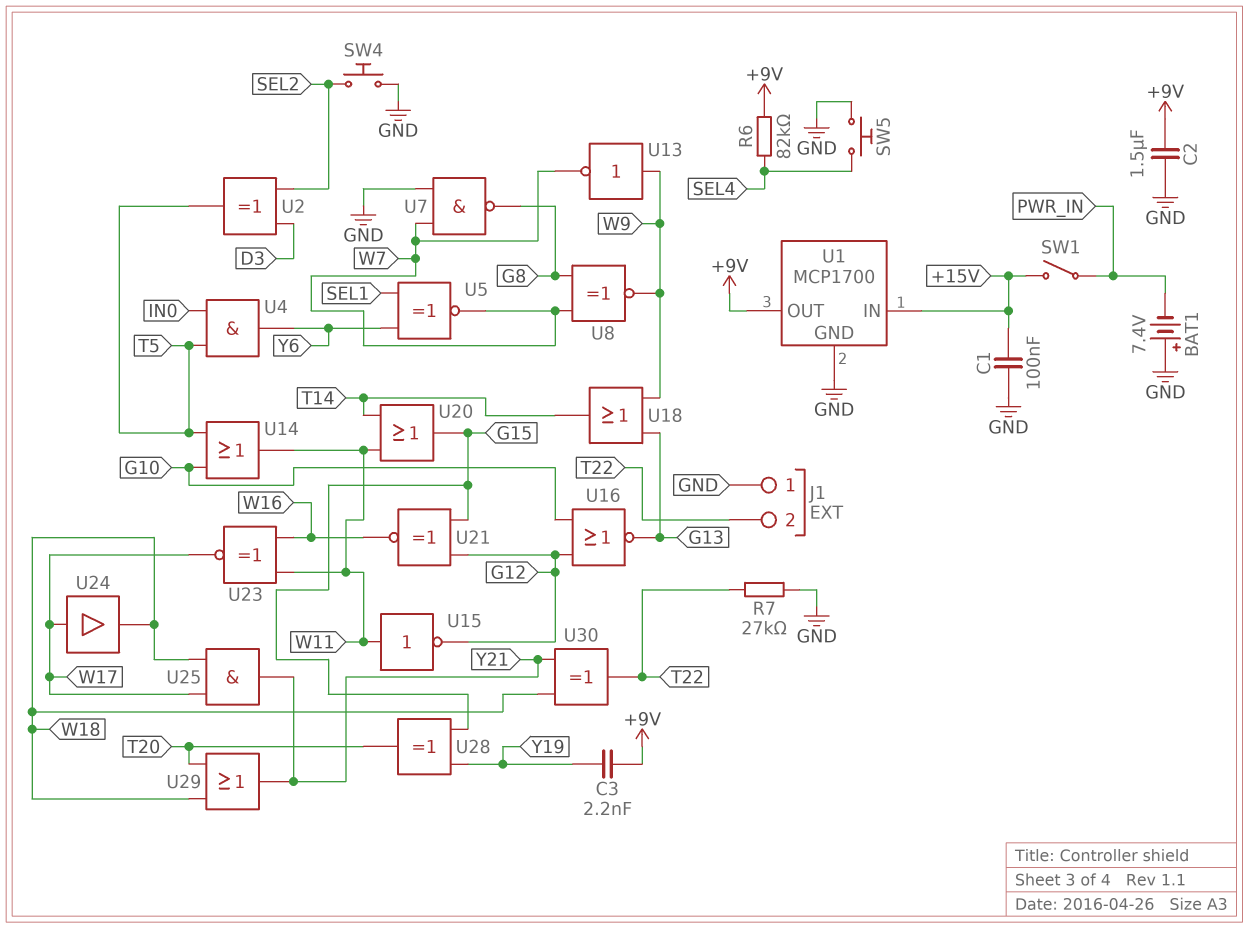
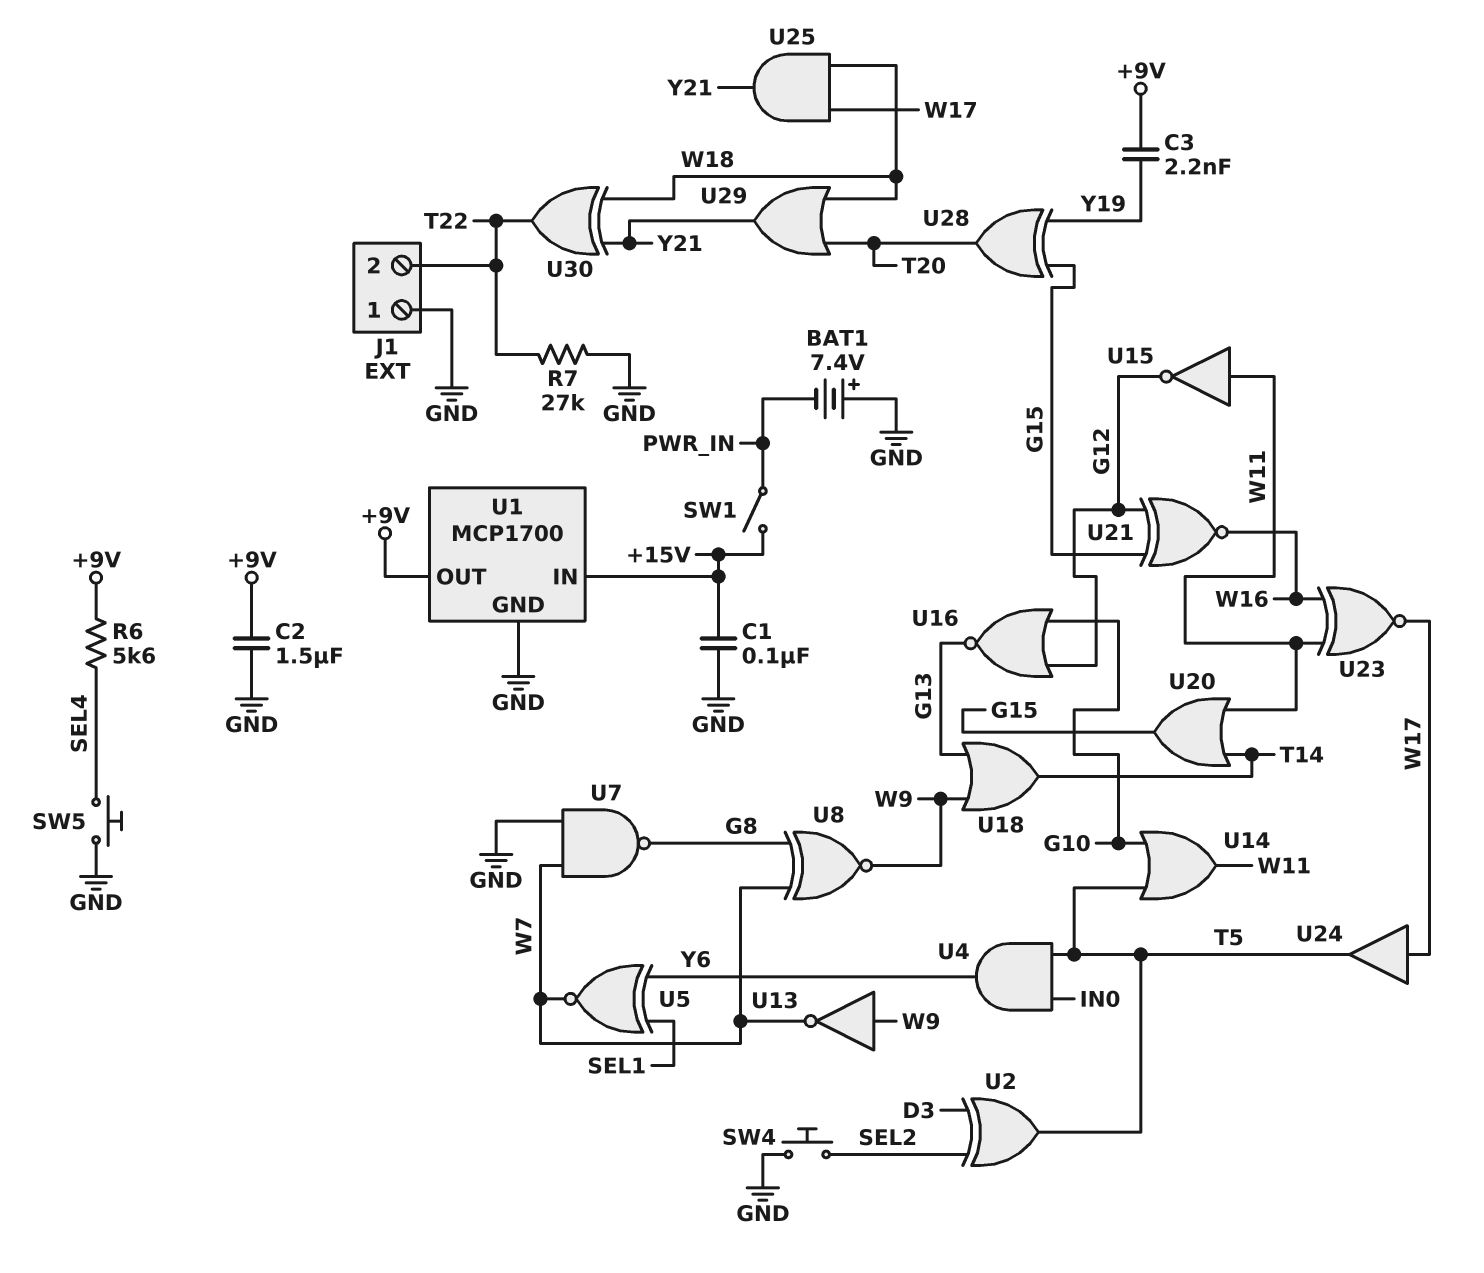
R6: 82k (+9V, SEL4) -> 5.6k (+9V, SEL4)
U24: buffer (in W17, out W18) -> buffer (in W17, out T5)

